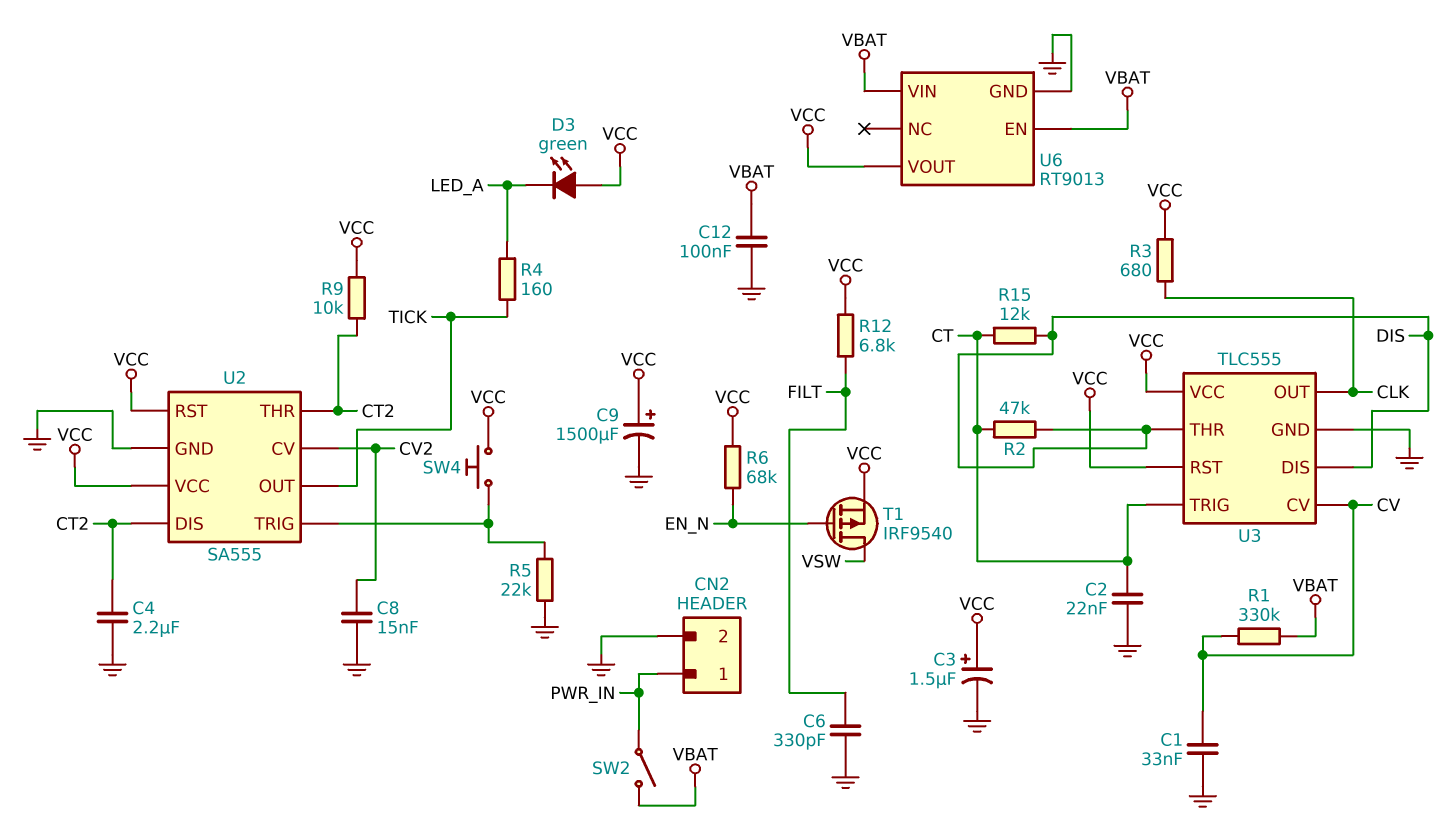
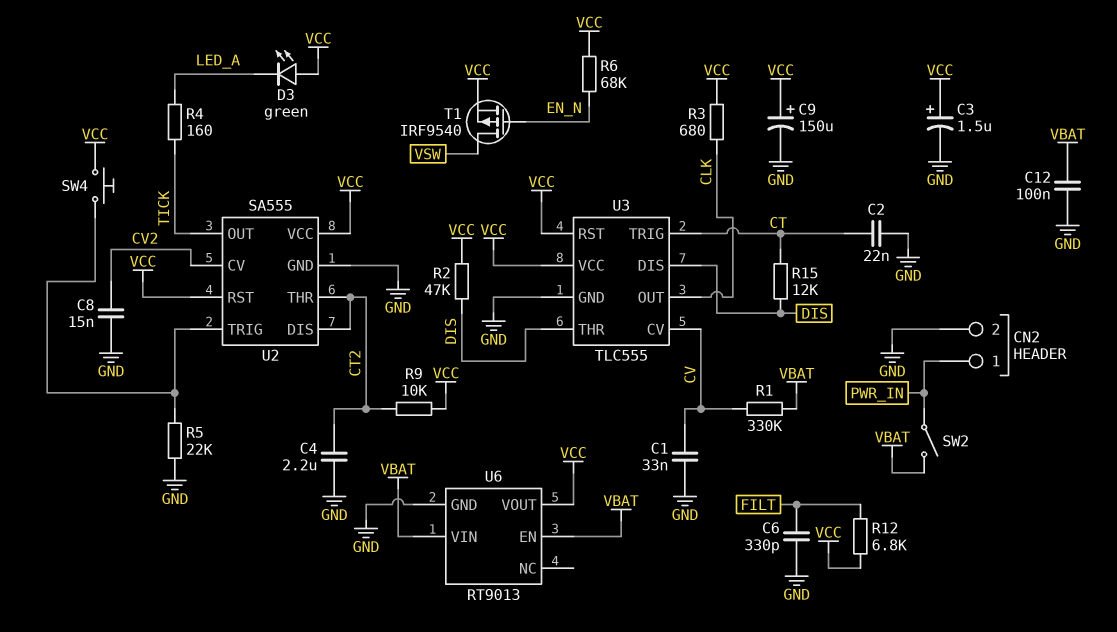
C9: 1500uF (plus VCC, minus GND) -> 150uF (plus VCC, minus GND)
R2: 47k (CT, DIS) -> 47k (DIS, VCC)

